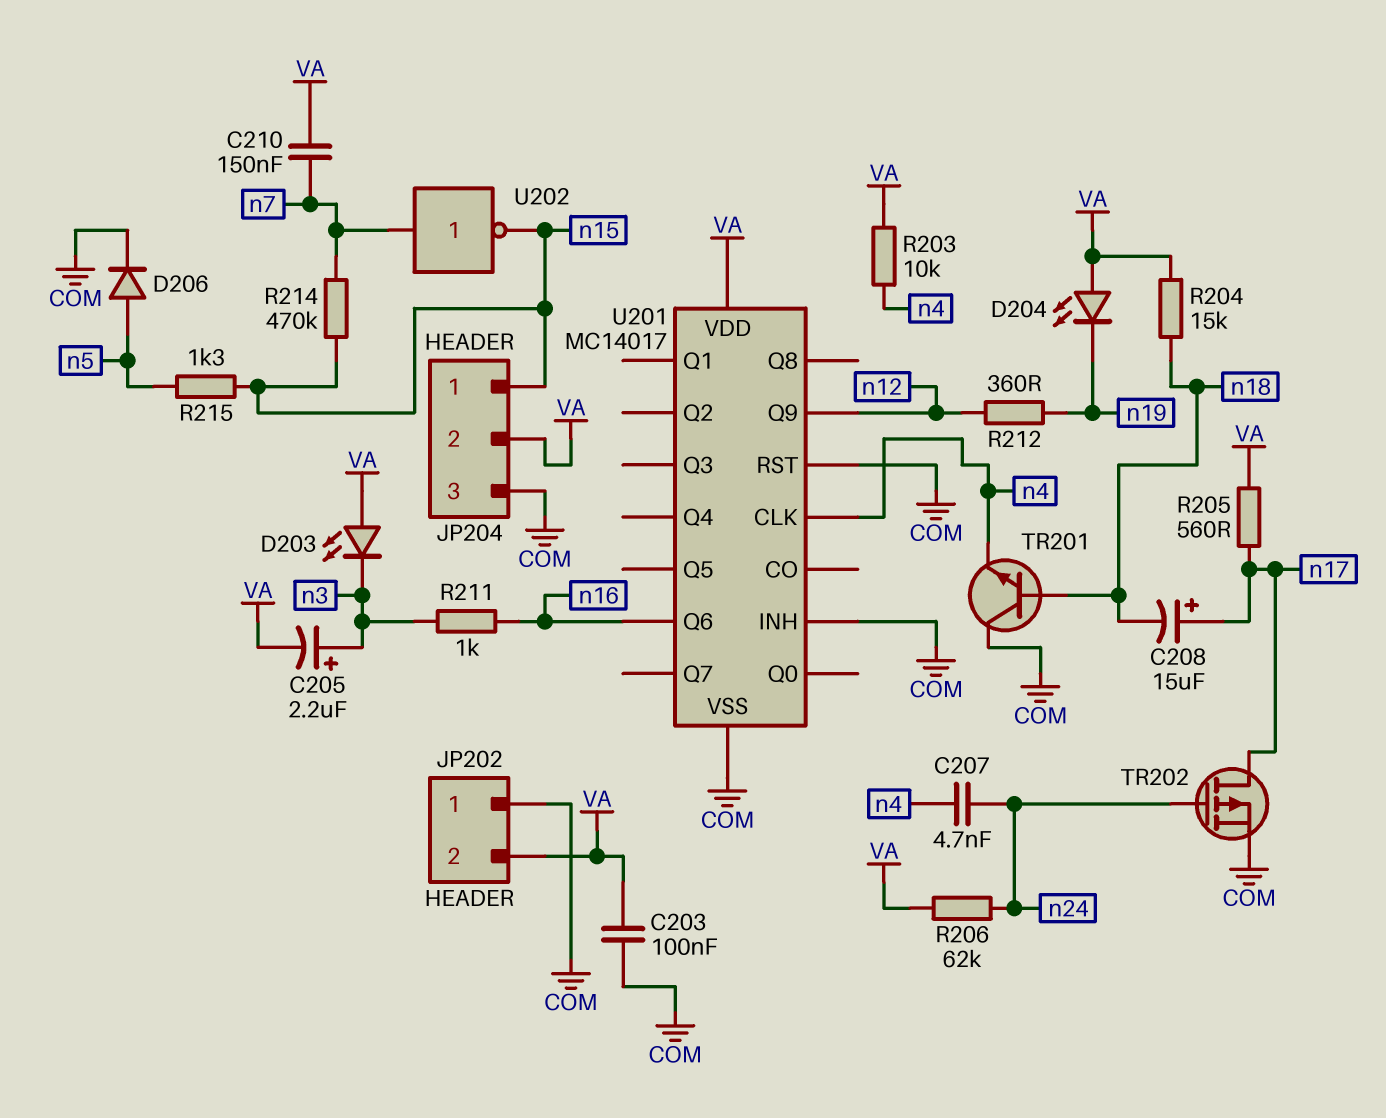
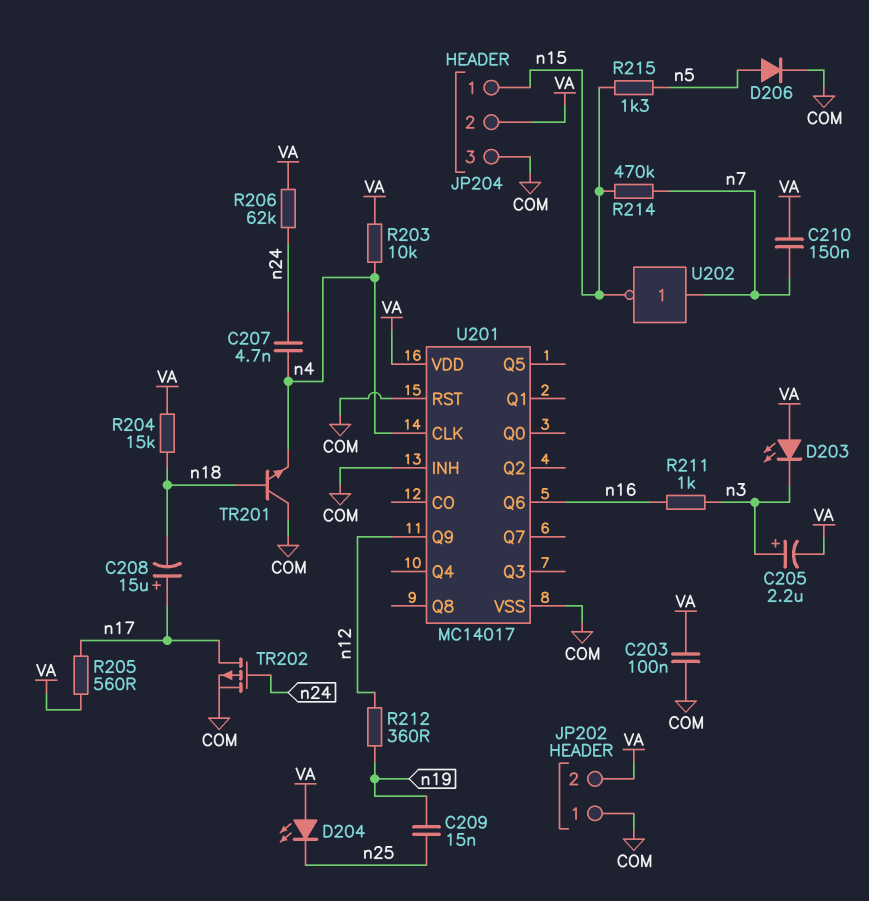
C209: none -> 15nF (n19, n25)
D204: LED (A VA, K n19) -> LED (A VA, K n25)

